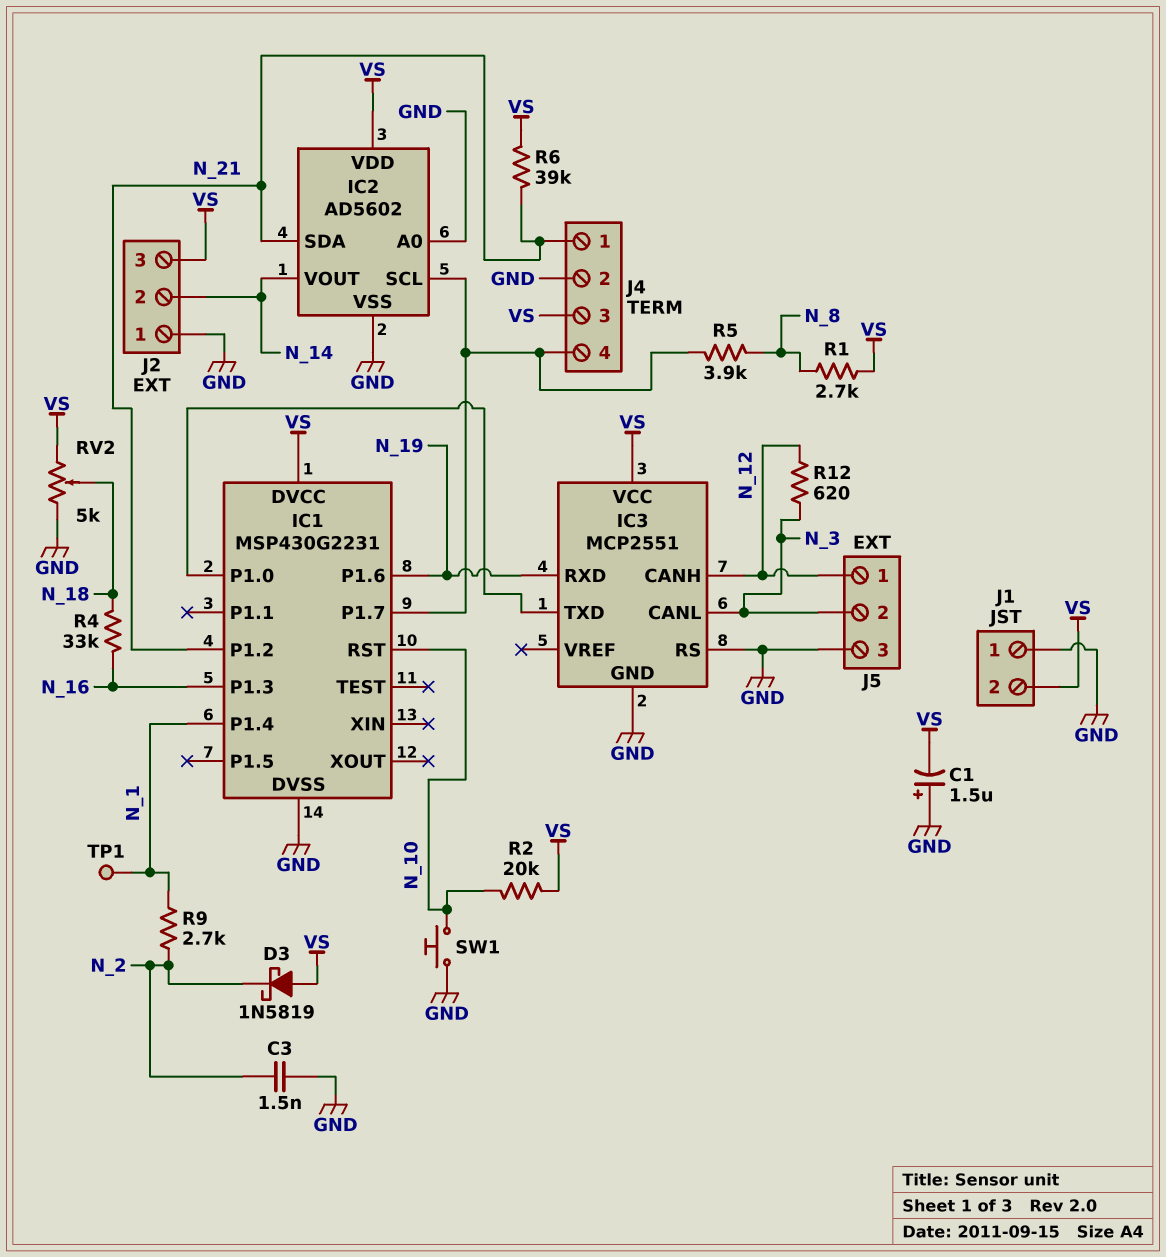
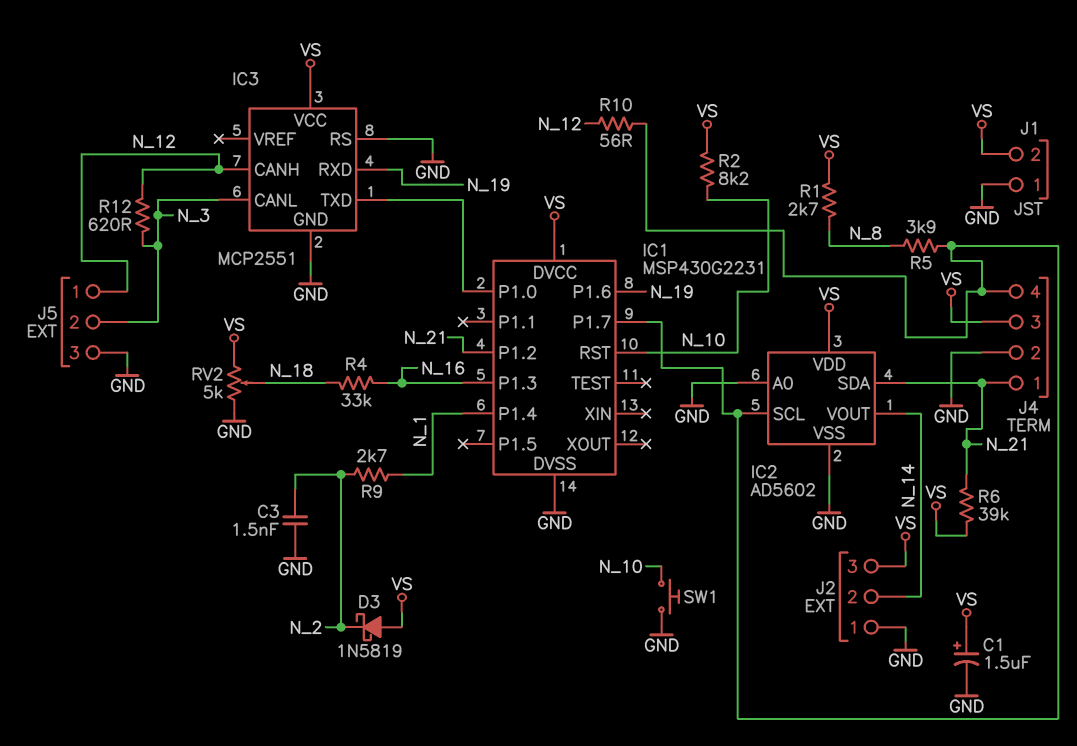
C1: 1.5uF (plus GND, minus VS) -> 1.5uF (plus VS, minus GND)
R2: 20k (N_10, VS) -> 8.2k (N_10, VS)
R10: none -> 56 (IC1/P1.7, N_12)
TP1: test point (N_1) -> none

